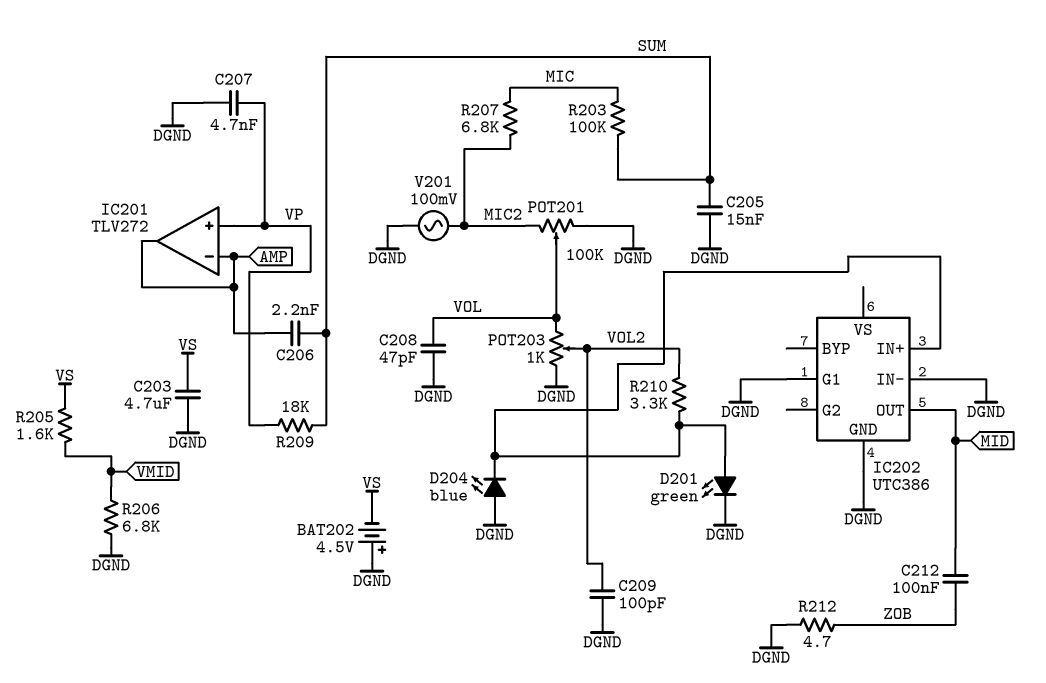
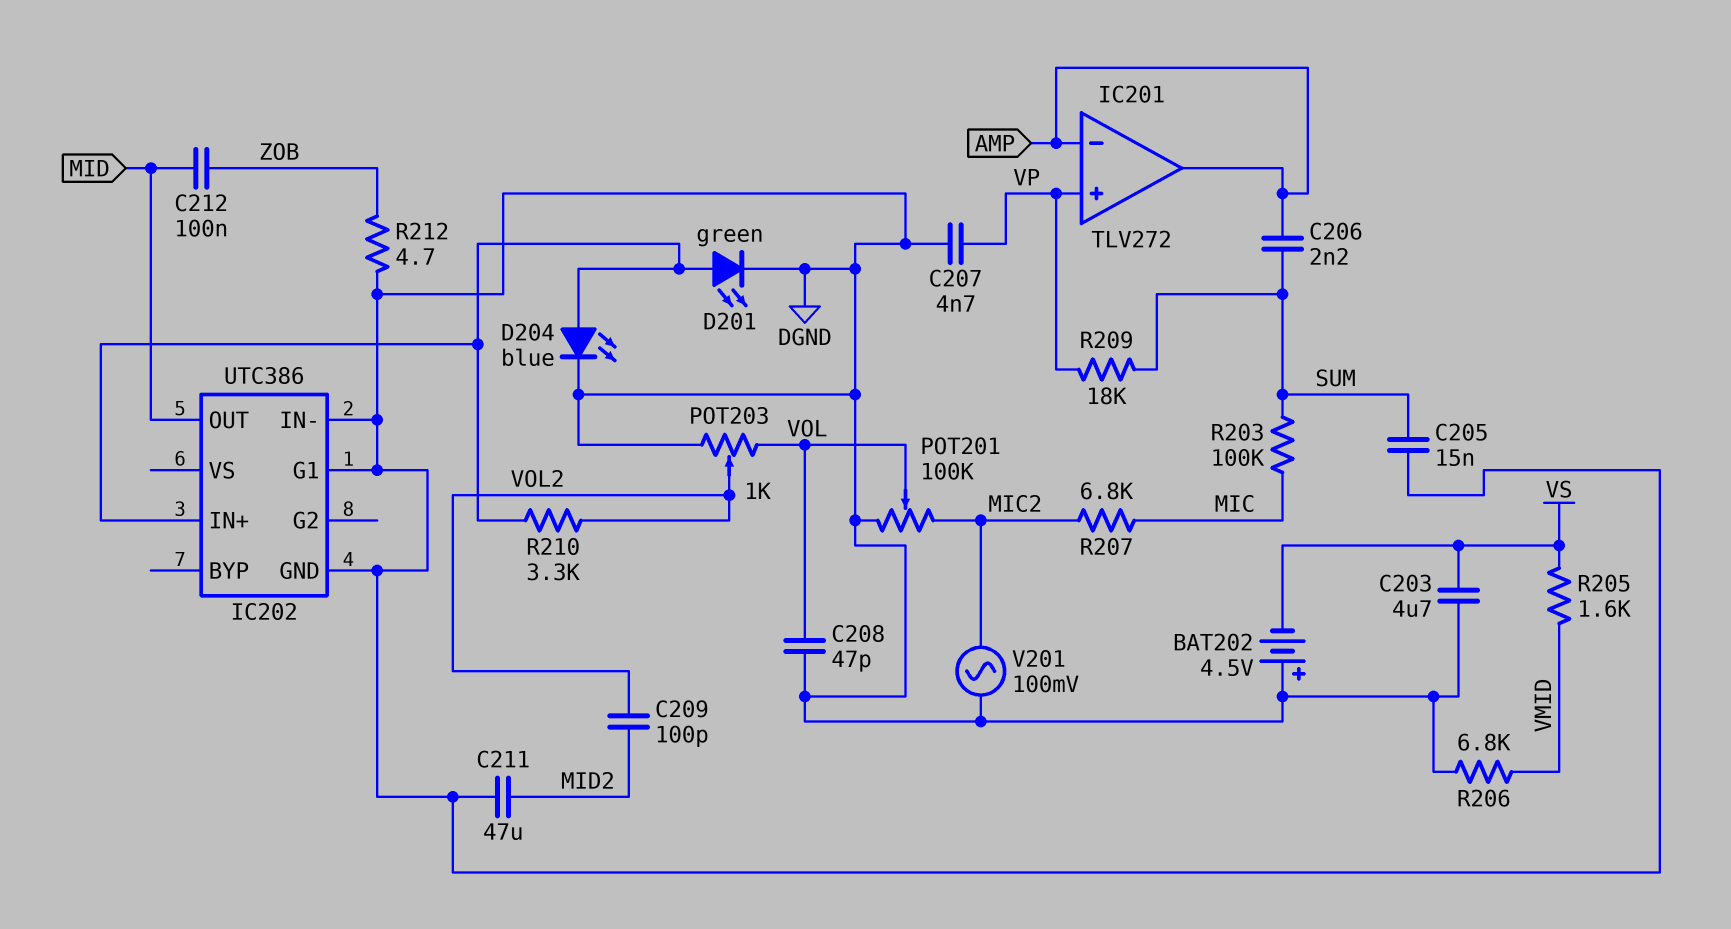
C209: 100pF (DGND, VOL2) -> 100pF (MID2, VOL2)
C211: none -> 47uF (DGND, MID2)
D204: LED blue (A DGND, K IC202/IN+) -> LED blue (A IC202/IN+, K DGND)

